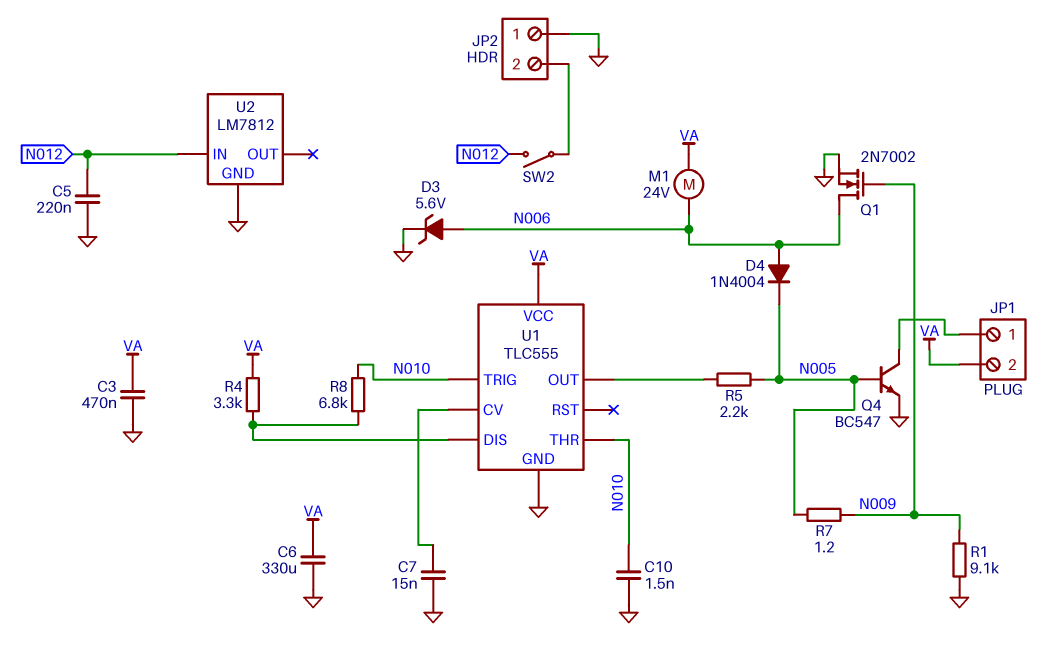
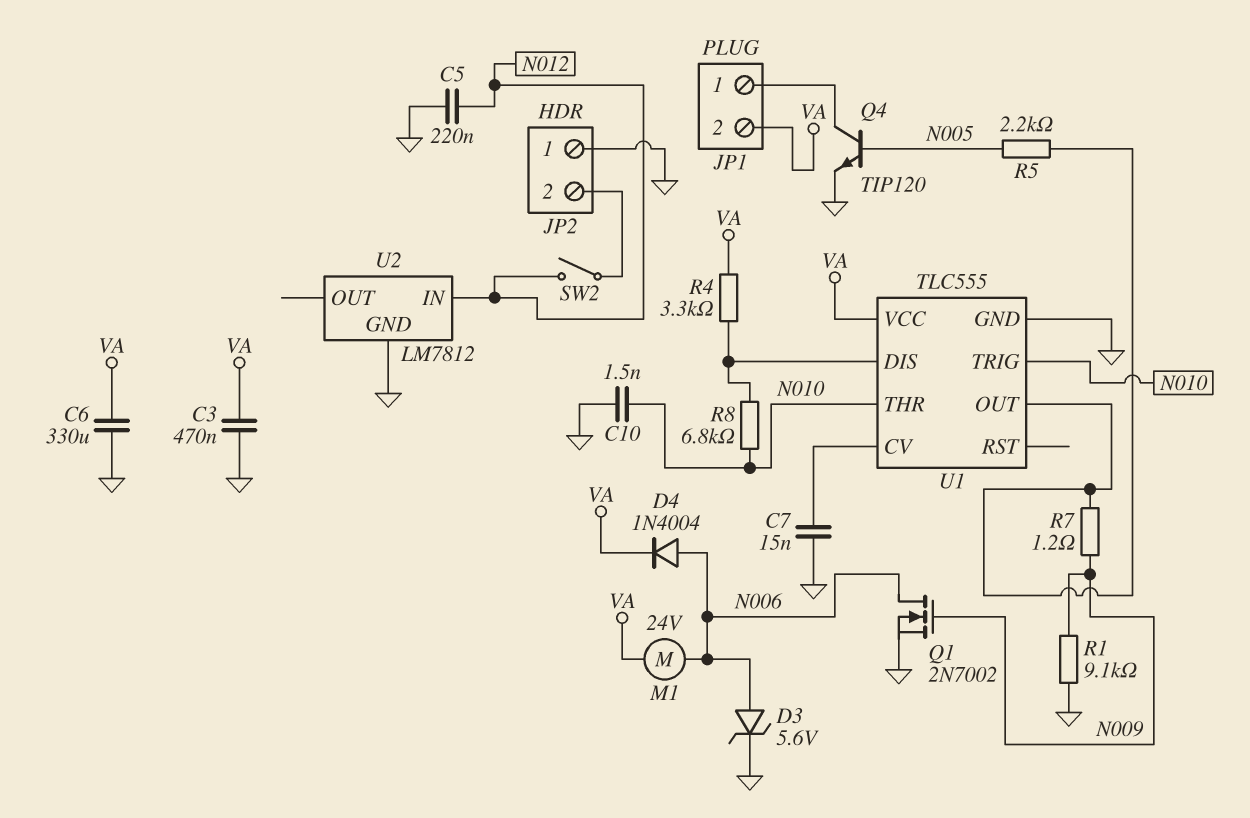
D4: diode 1N4004 (A N006, K N005) -> diode 1N4004 (A N006, K VA)
Q4: NPN BC547 (B N005, C JP1/1, E GND) -> NPN TIP120 (B N005, C JP1/1, E GND)
R7: 1.2 (N005, N009) -> 1.2 (N009, U1/OUT)

